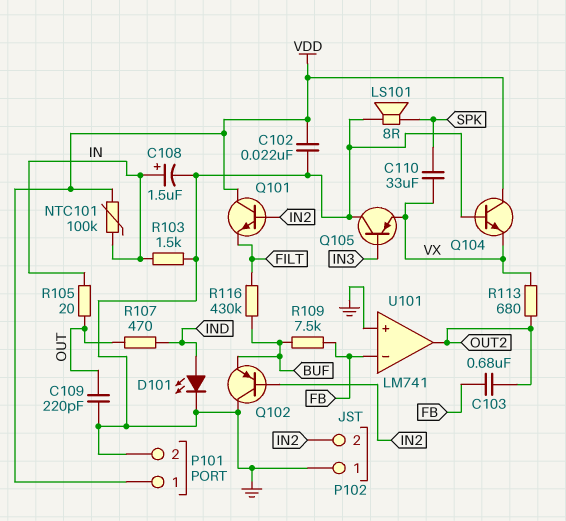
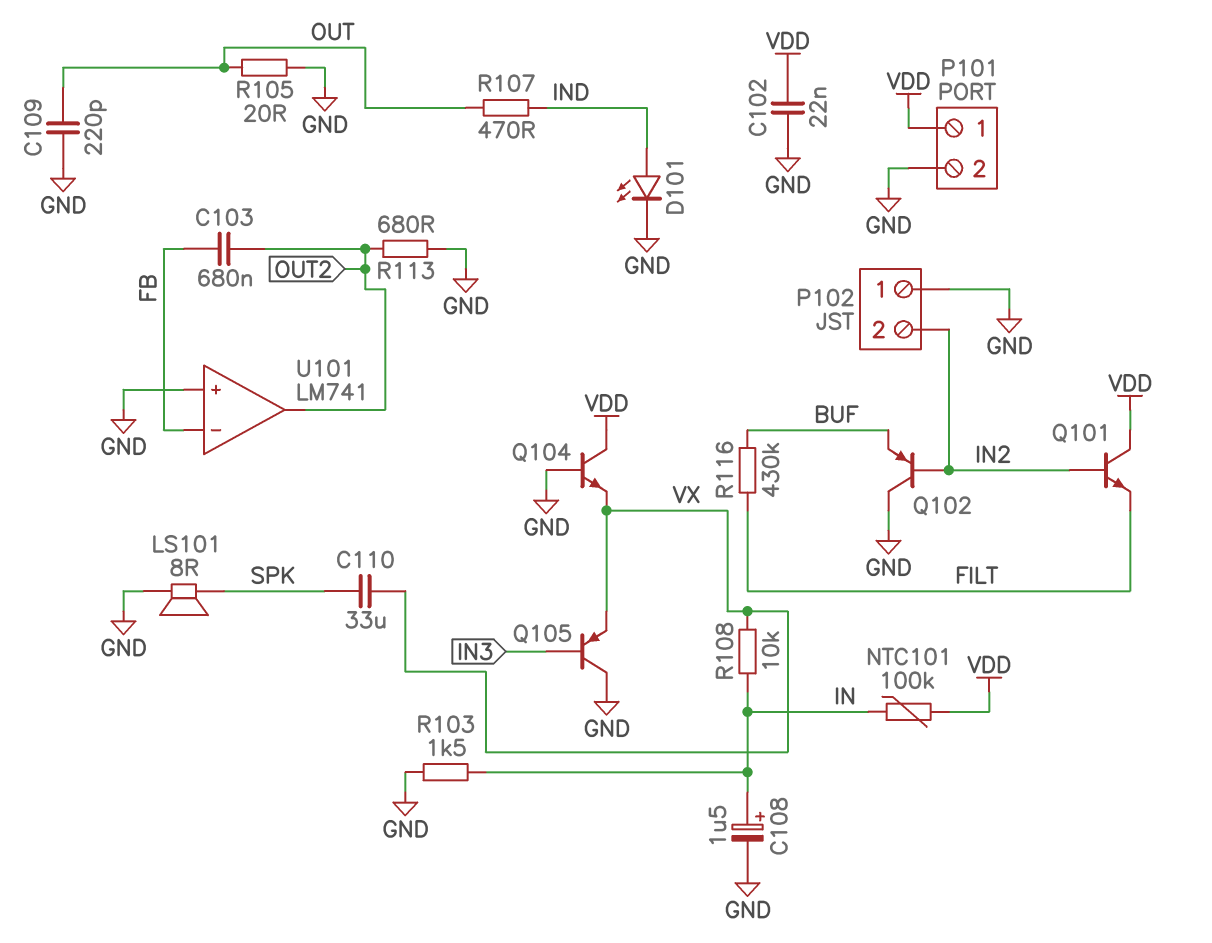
R105: 20 (IN, OUT) -> 20 (GND, OUT)
R108: none -> 10k (IN, VX)
R109: 7.5k (BUF, FB) -> none
R113: 680 (OUT2, VX) -> 680 (GND, OUT2)

